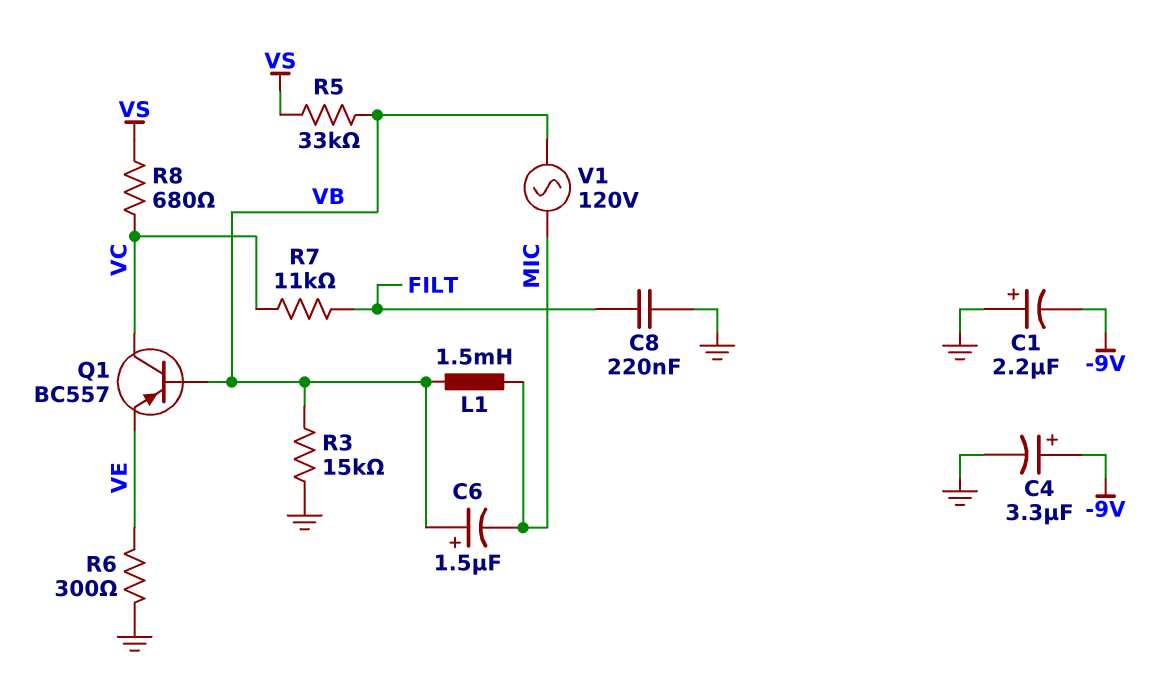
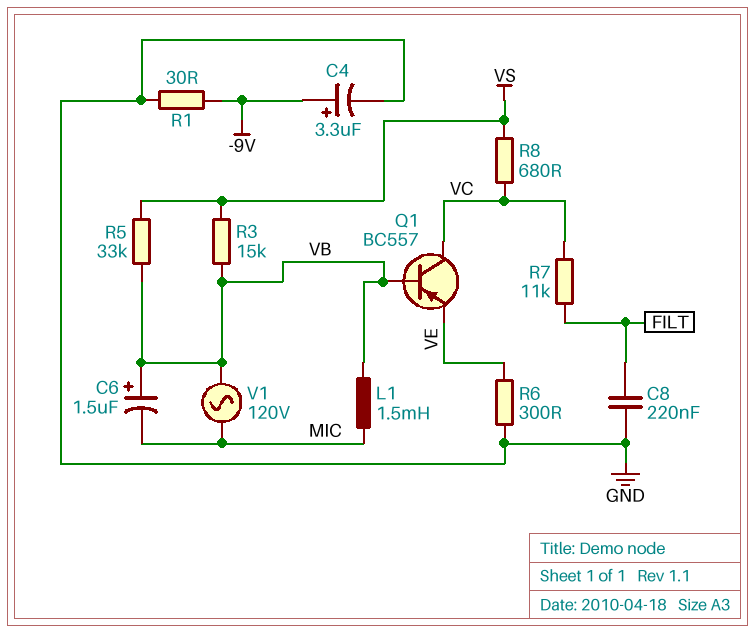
C1: 2.2uF (plus GND, minus -9V) -> none
R1: none -> 30 (-9V, GND)
R3: 15k (GND, VB) -> 15k (VB, VS)

